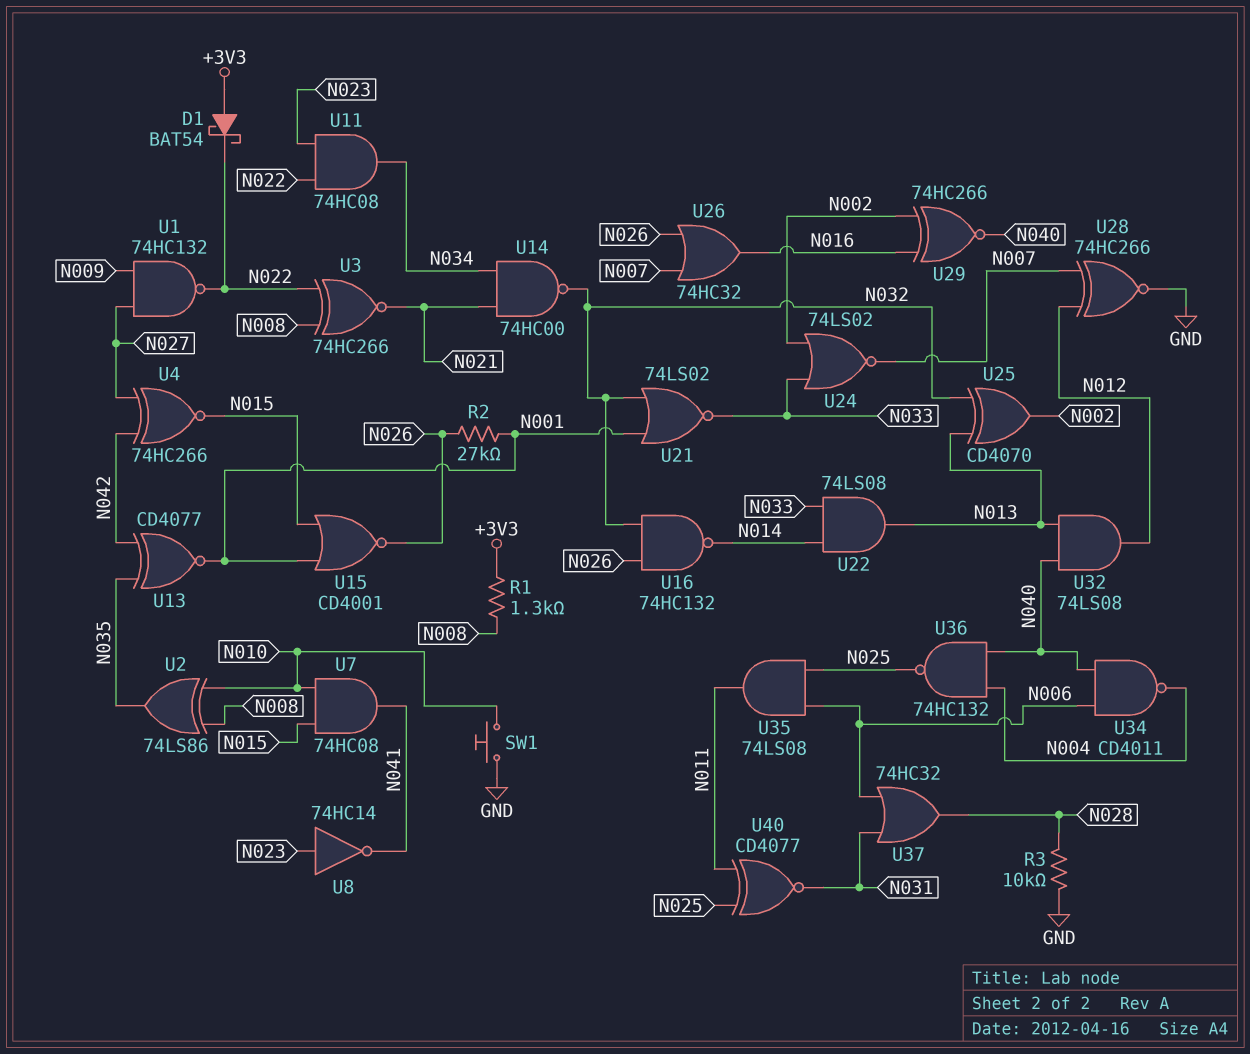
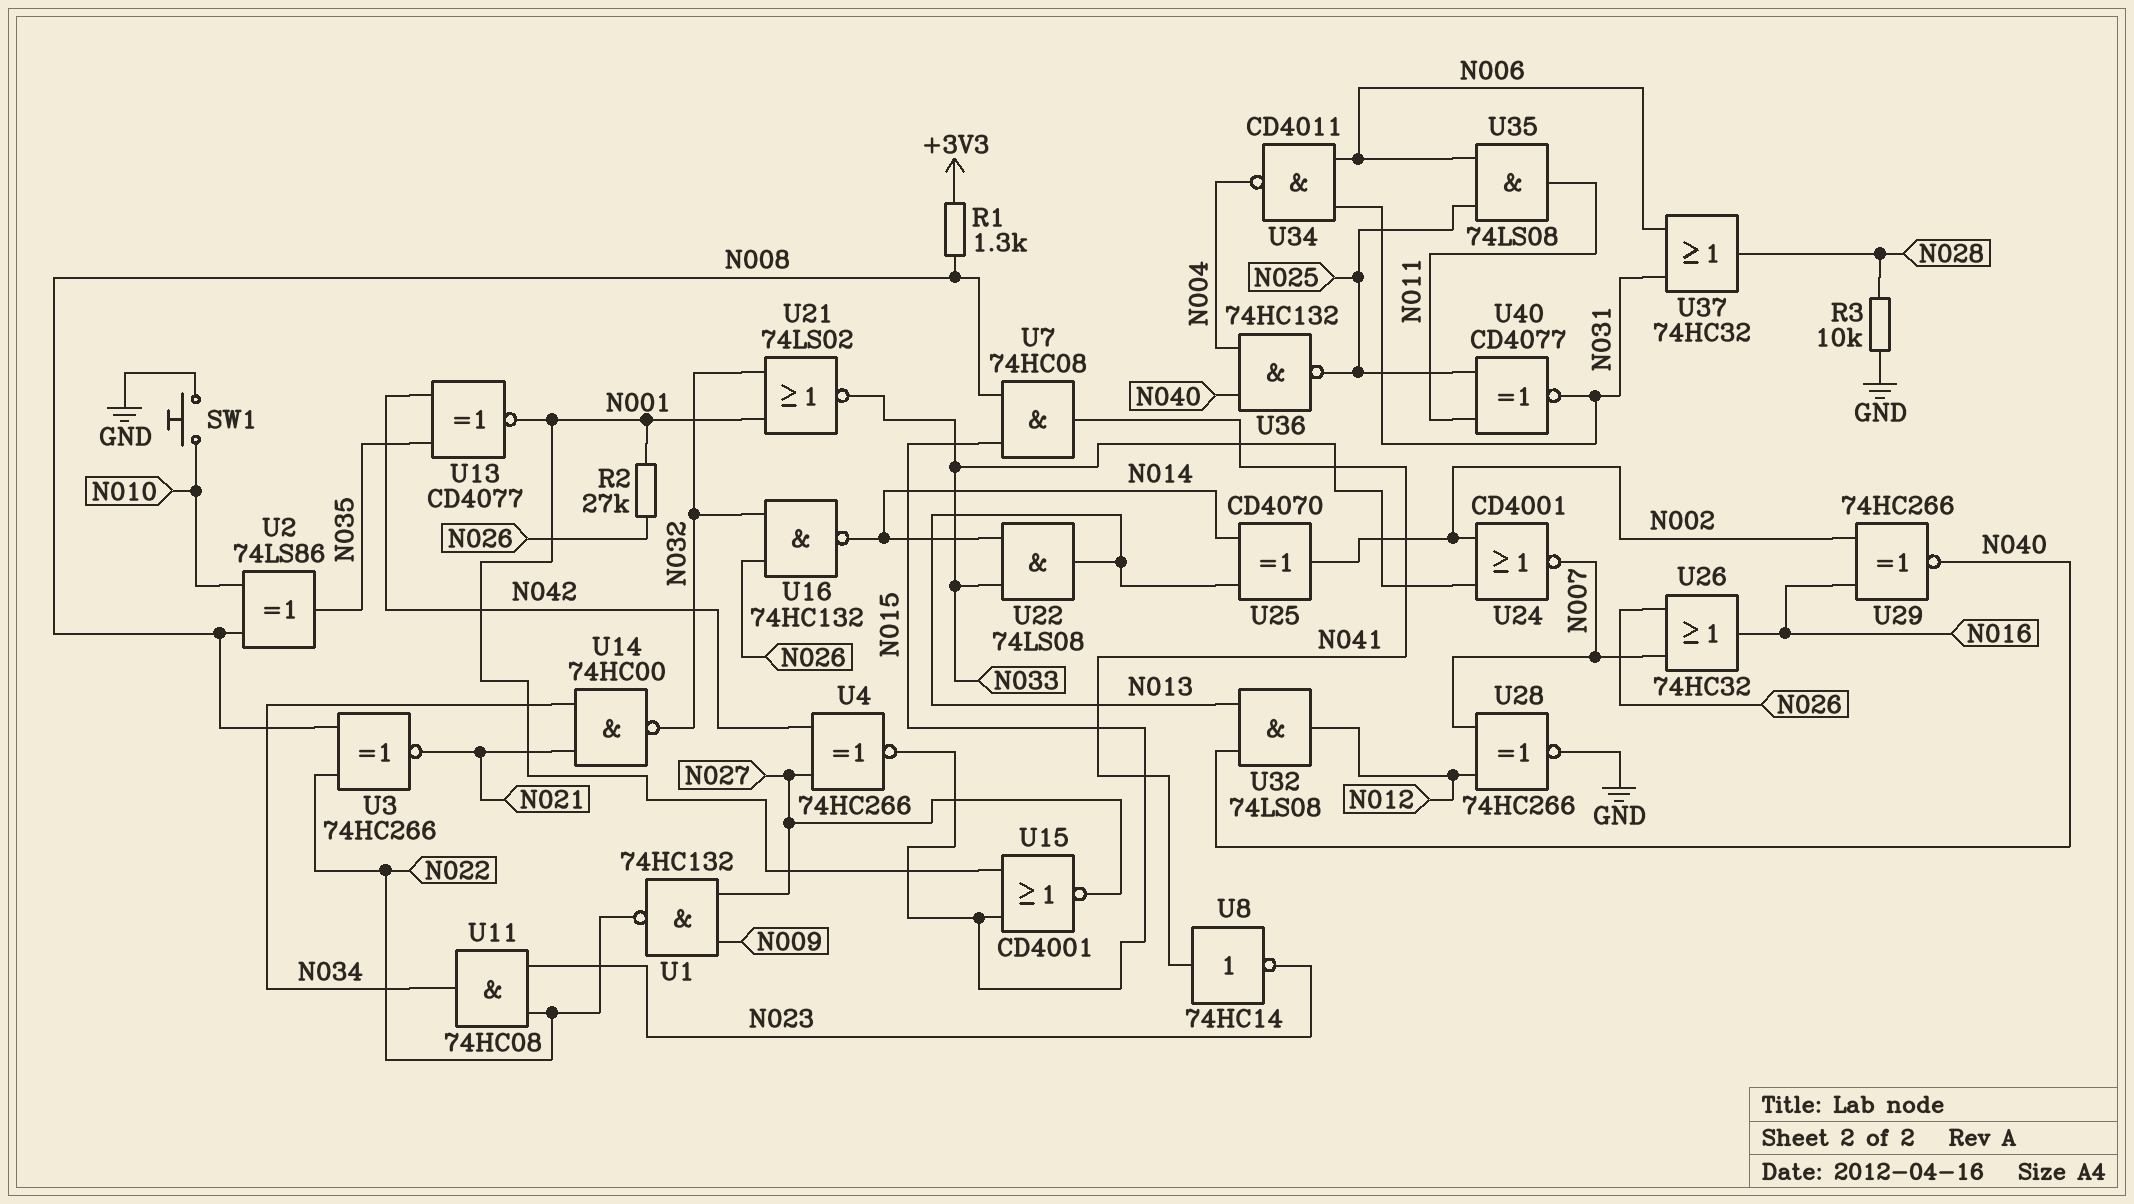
D1: schottky BAT54 (A +3V3, K N022) -> none
U7: AND 74HC08 (in N010, in N015, out N041) -> AND 74HC08 (in N008, in N015, out N041)
U8: NOT 74HC14 (in N023, out N041) -> NOT 74HC14 (in N041, out N023)
U15: NOR CD4001 (in N001, in N015, out N026) -> NOR CD4001 (in N001, in N015, out N027)
U24: NOR 74LS02 (in N002, in N033, out N007) -> NOR CD4001 (in N002, in N033, out N007)
U25: XOR CD4070 (in N013, in N032, out N002) -> XOR CD4070 (in N013, in N014, out N002)
U34: NAND CD4011 (in N006, in N040, out N004) -> NAND CD4011 (in N006, in N031, out N004)

